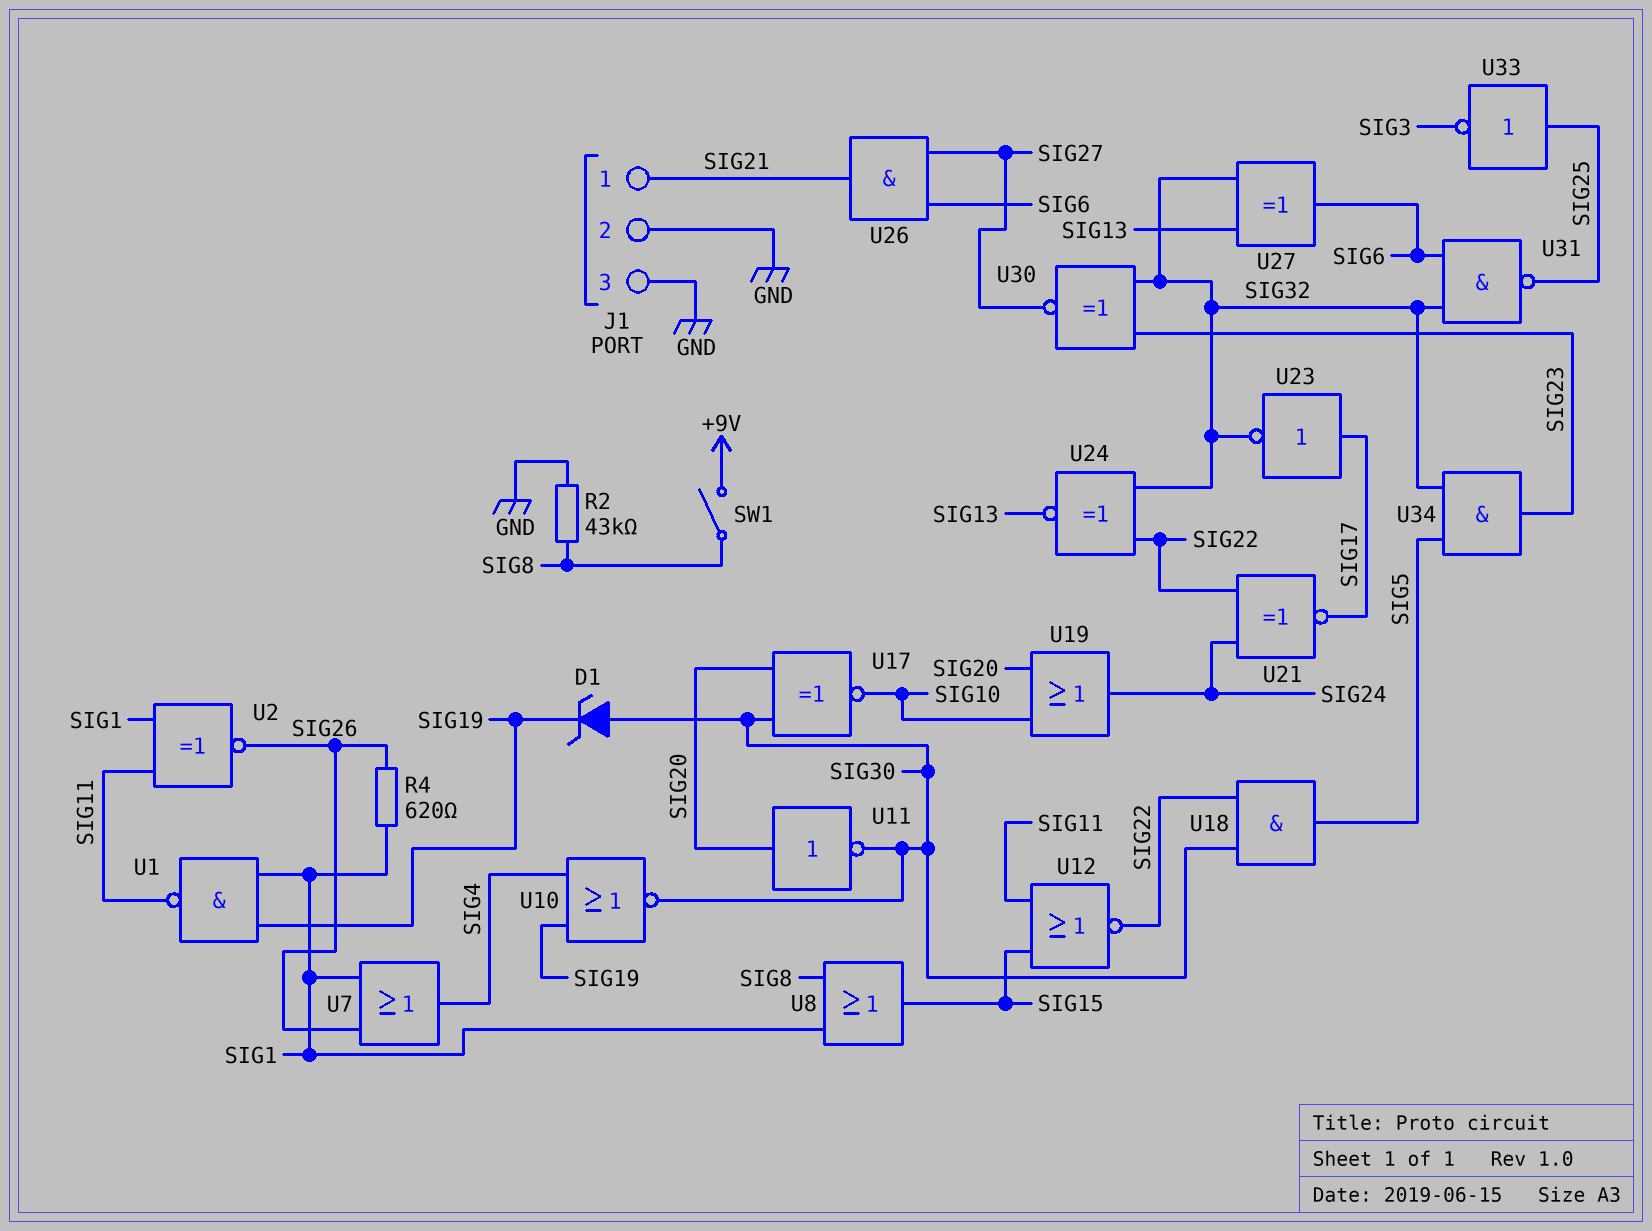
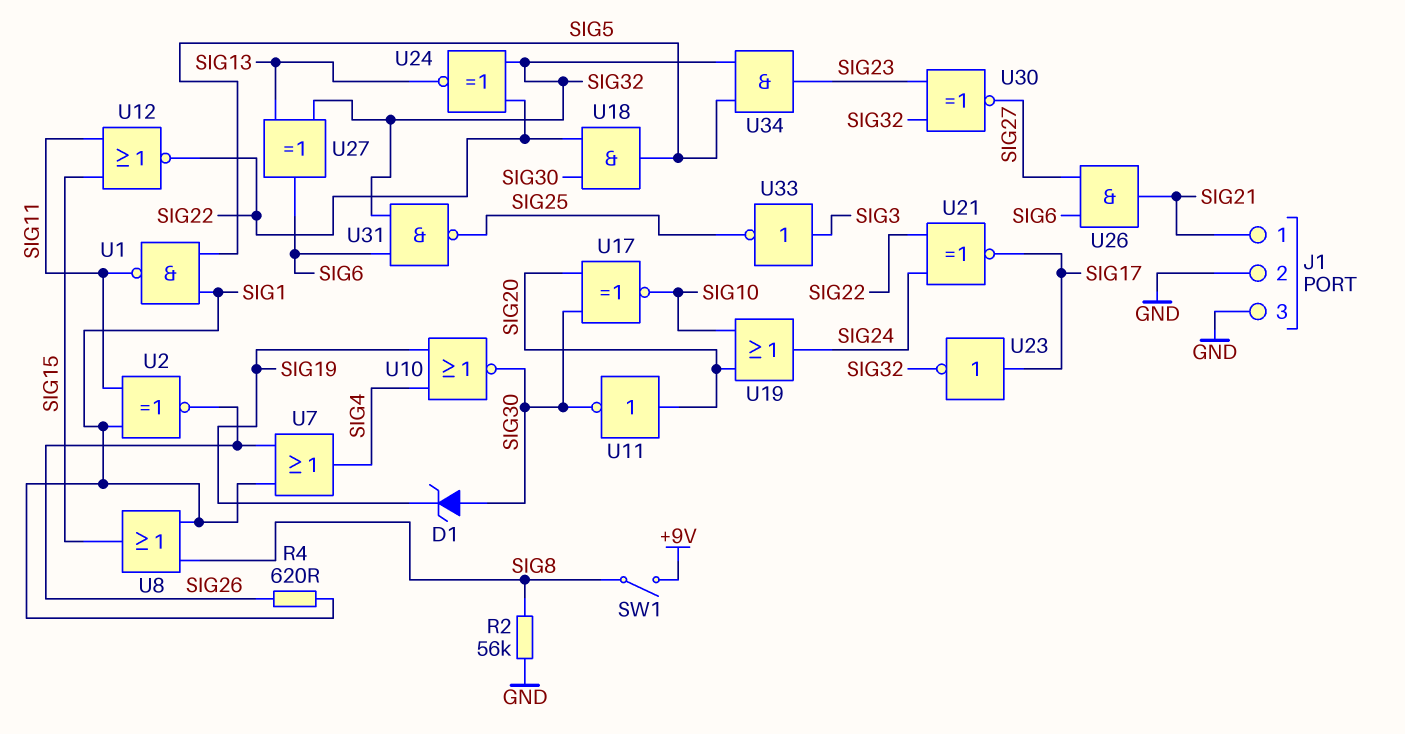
R2: 43k (GND, SIG8) -> 56k (GND, SIG8)
U1: NAND (in SIG1, in SIG19, out SIG11) -> NAND (in SIG1, in SIG5, out SIG11)
U33: NOT (in SIG25, out SIG3) -> NOT (in SIG3, out SIG25)

